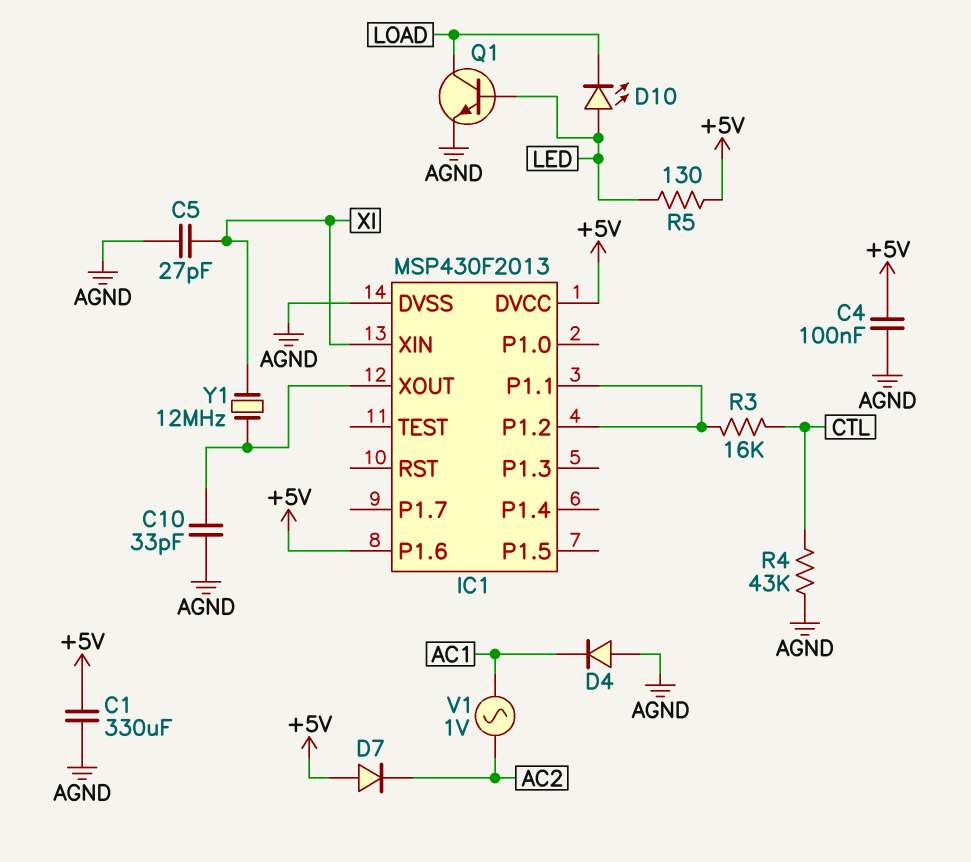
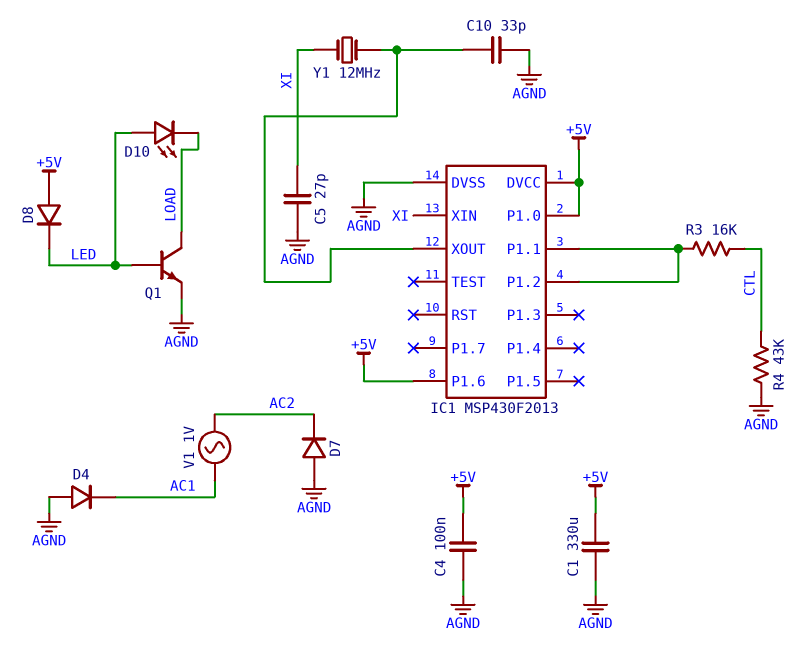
D7: diode (A +5V, K AC2) -> diode (A AGND, K AC2)
D8: none -> diode (A +5V, K LED)
IC1 pin P1.0: none -> +5V
R5: 130 (+5V, LED) -> none

